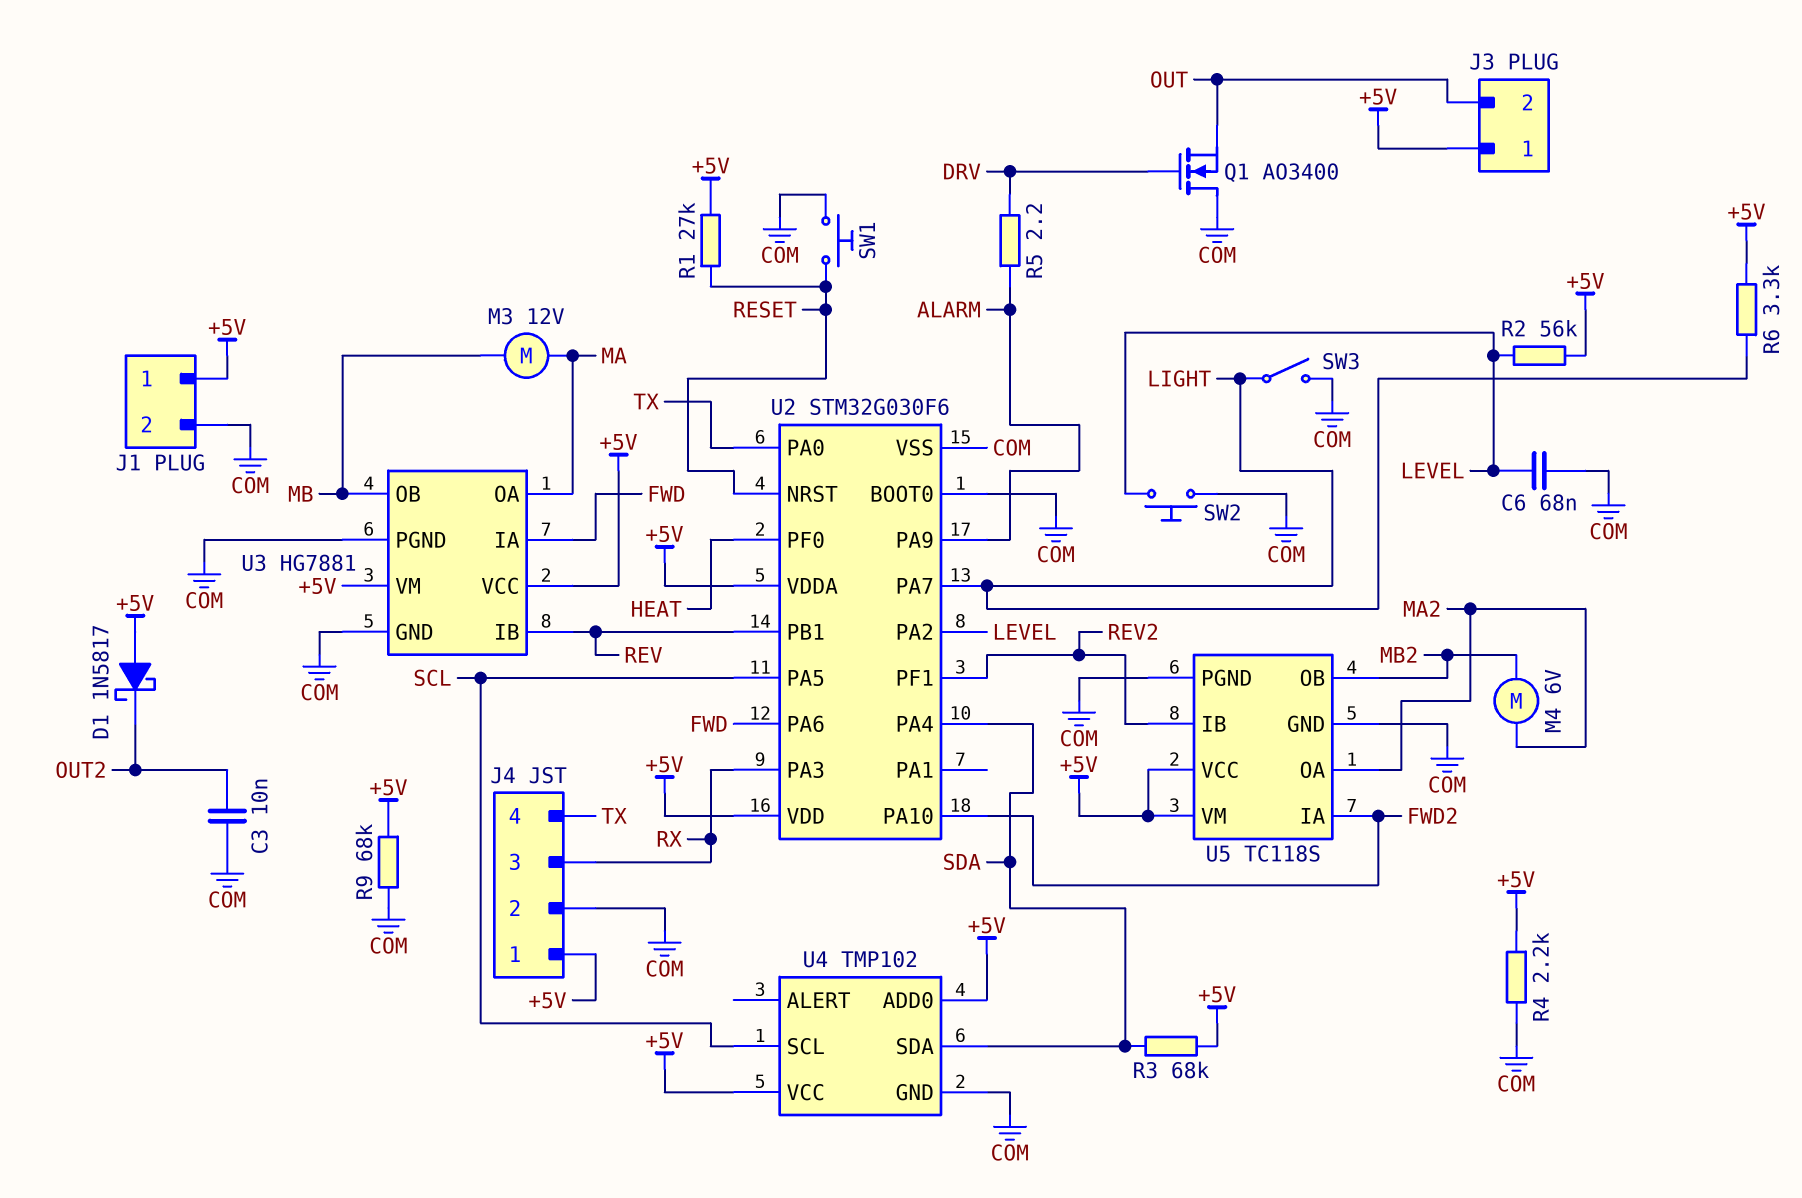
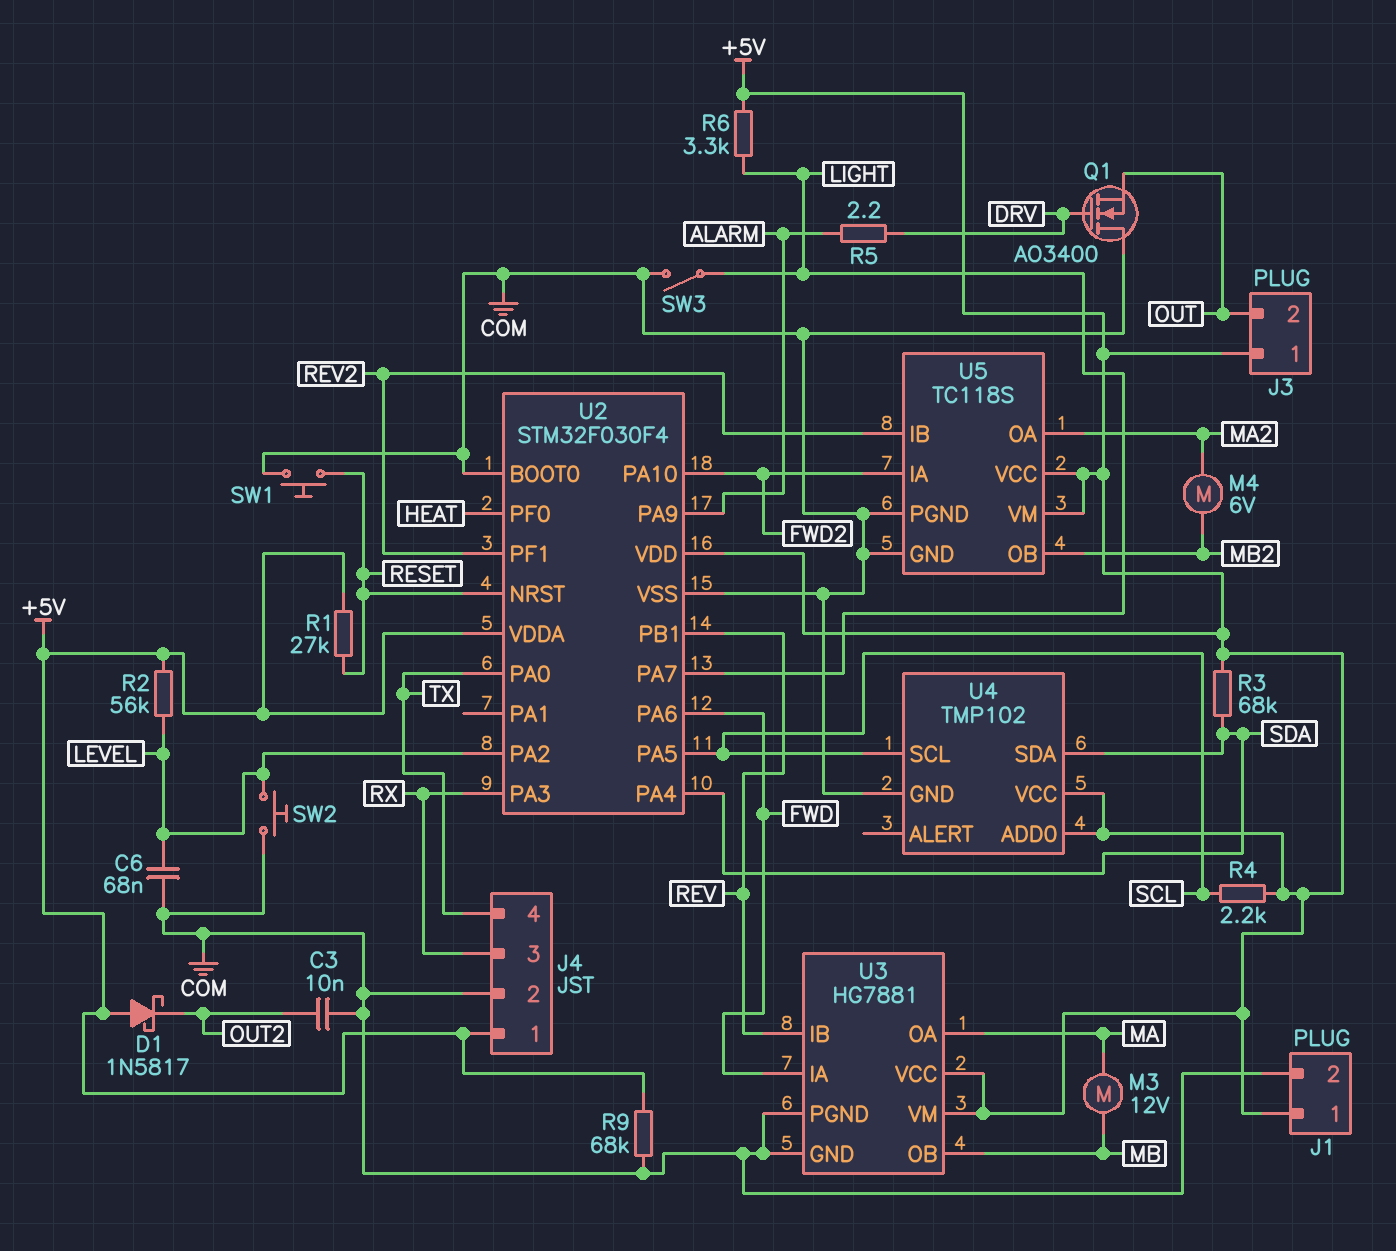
R4: 2.2k (+5V, COM) -> 2.2k (+5V, SCL)
U2: STM32G030F6 -> STM32F030F4

